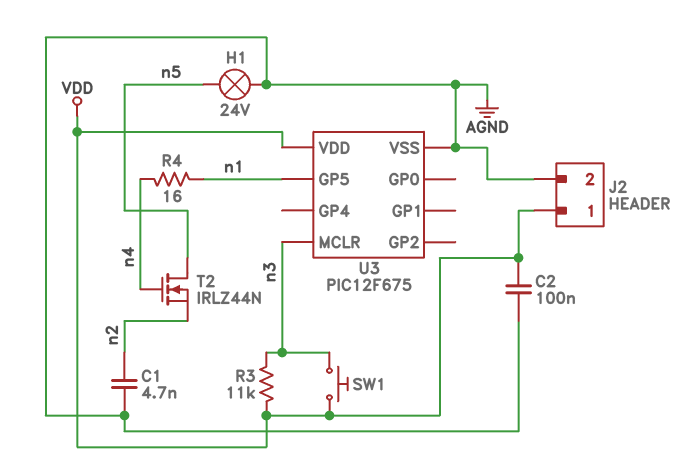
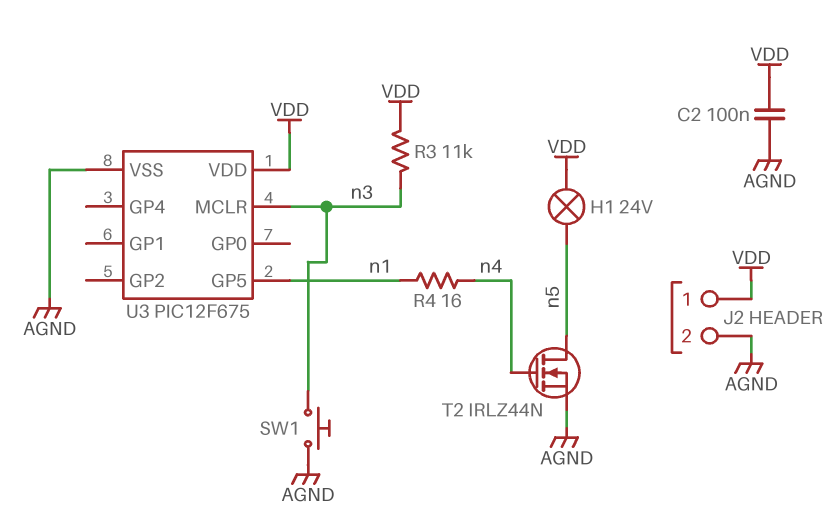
C1: 4.7nF (AGND, n2) -> none
H1: lamp 24V (AGND, n5) -> lamp 24V (VDD, n5)
SW1: button (VDD, n3) -> button (AGND, n3)
T2: NMOS IRLZ44N (G n4, D n5, S n2) -> NMOS IRLZ44N (G n4, D n5, S AGND)

